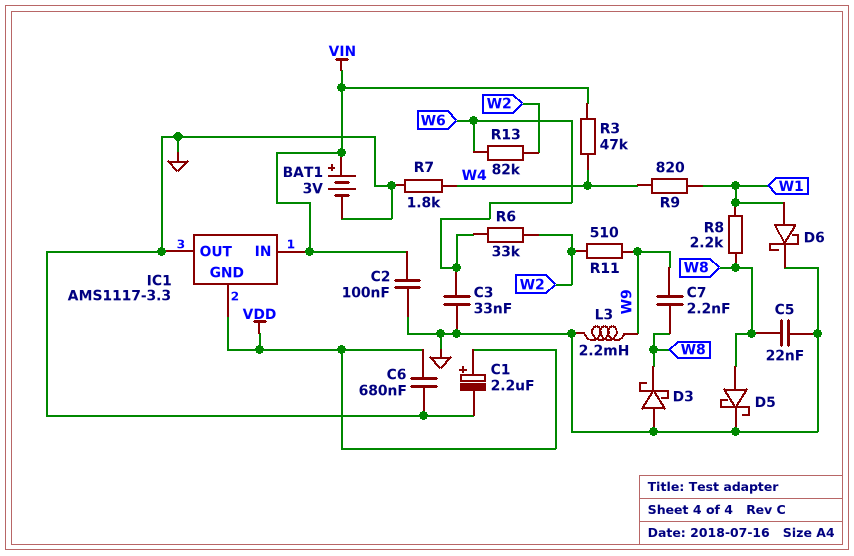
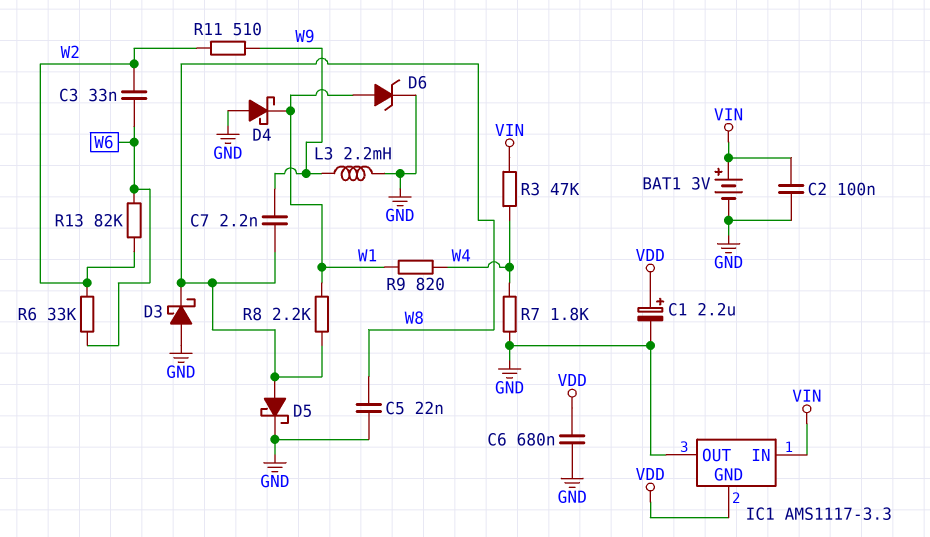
C3: 33nF (GND, W6) -> 33nF (W2, W6)
D4: none -> schottky (A GND, K W1)
D6: schottky (A W1, K GND) -> zener (A W1, K GND)

